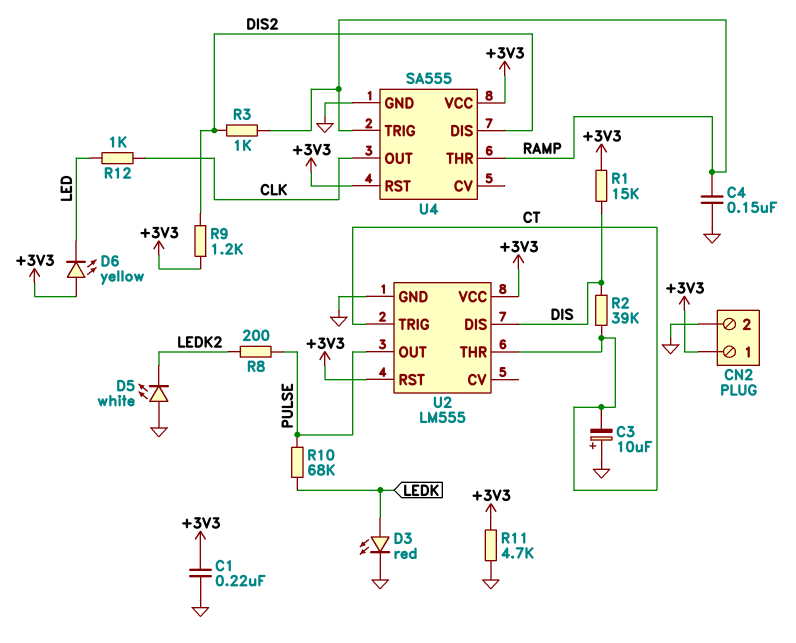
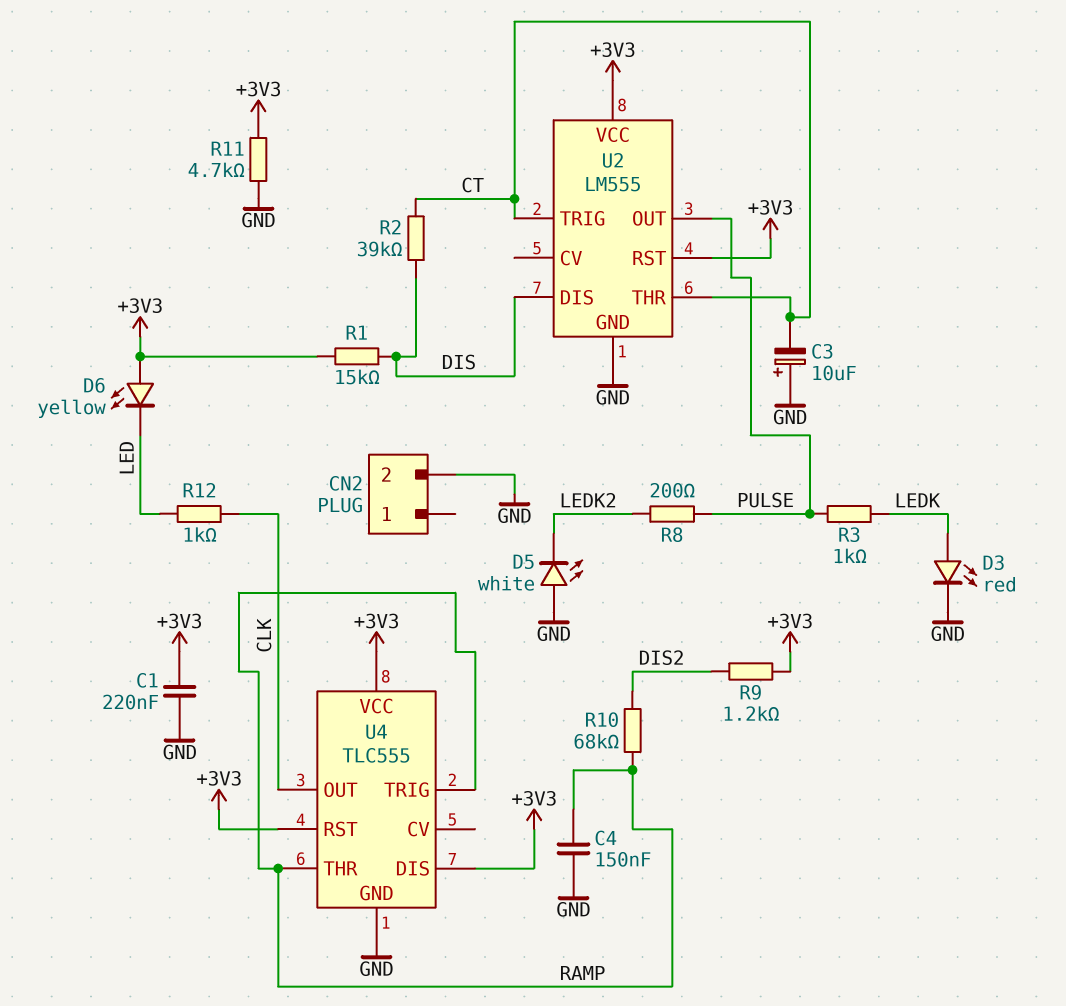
CN2 pin 1: +3V3 -> none
R3: 1k (DIS2, RAMP) -> 1k (LEDK, PULSE)
R10: 68k (LEDK, PULSE) -> 68k (DIS2, RAMP)
U4: SA555 -> TLC555
U4 pin DIS: DIS2 -> +3V3

